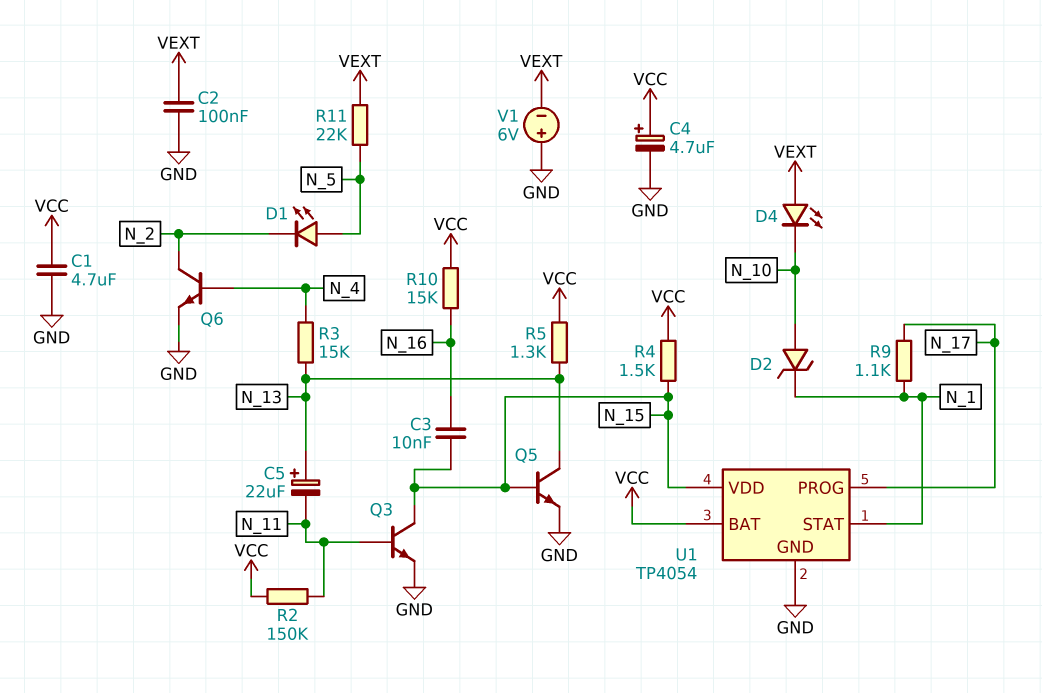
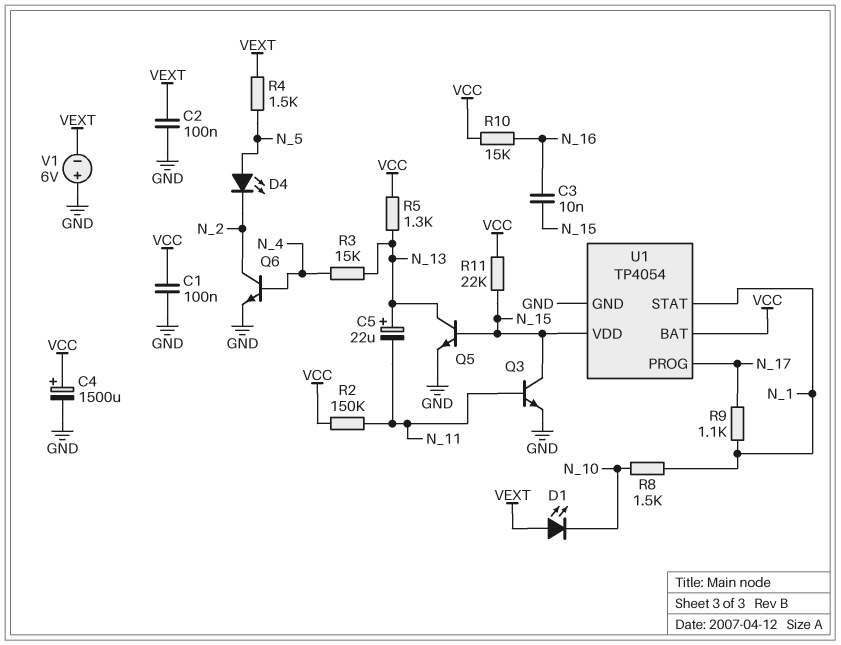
C1: 4.7uF (GND, VCC) -> 100nF (GND, VCC)
C4: 4.7uF (plus VCC, minus GND) -> 1500uF (plus VCC, minus GND)
D1: LED (A N_5, K N_2) -> LED (A VEXT, K N_10)
D2: zener (A N_10, K N_1) -> none
D4: LED (A VEXT, K N_10) -> LED (A N_5, K N_2)
R4: 1.5k (N_15, VCC) -> 1.5k (N_5, VEXT)
R8: none -> 1.5k (N_1, N_10)
R11: 22k (N_5, VEXT) -> 22k (N_15, VCC)

